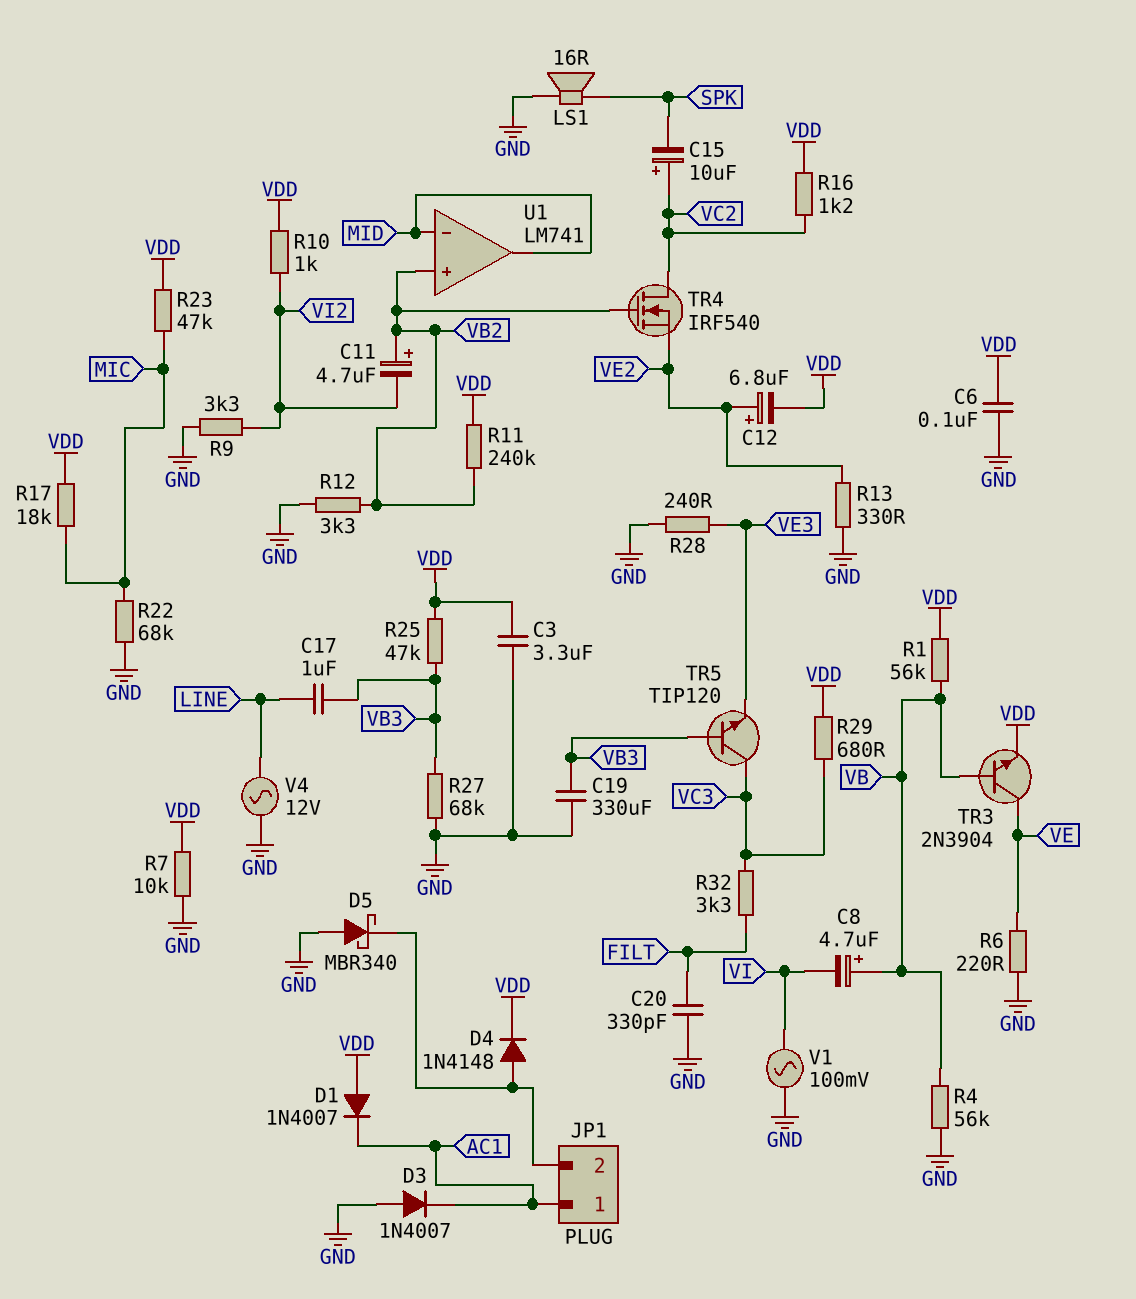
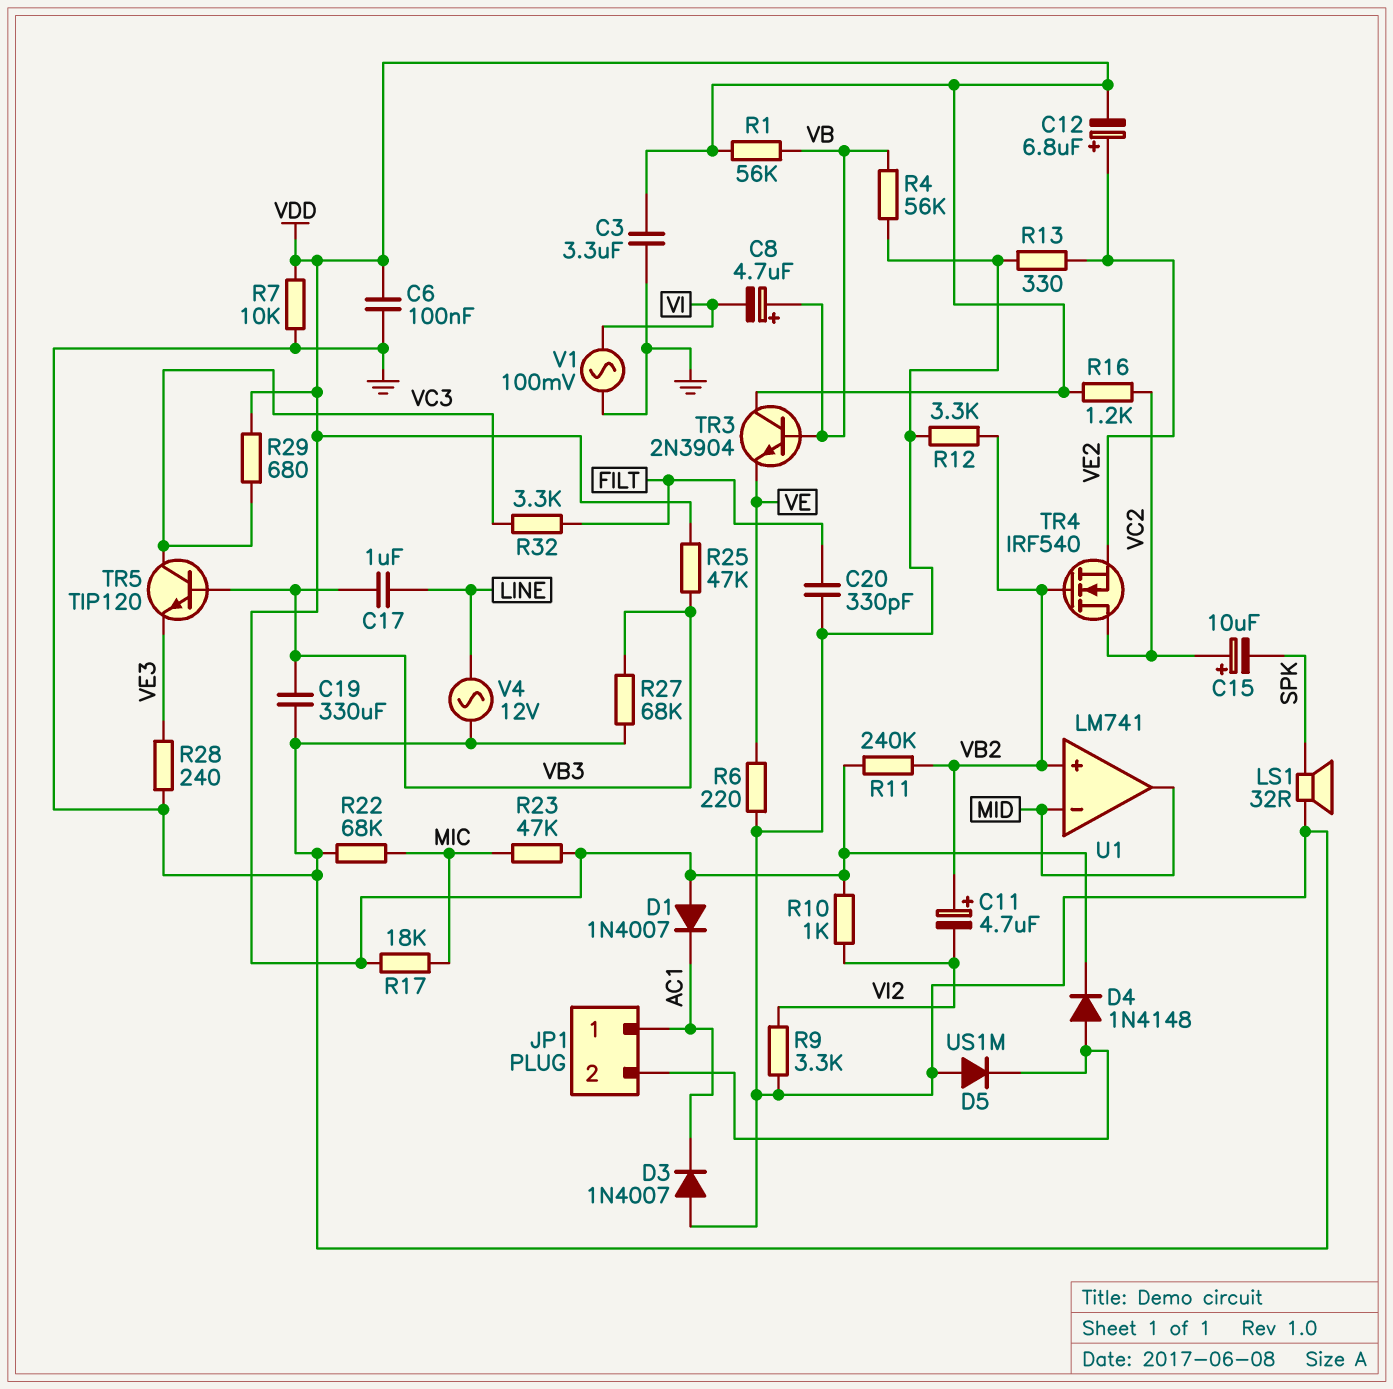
D5: schottky MBR340 (A GND, K JP1/2) -> diode US1M (A GND, K JP1/2)
LS1: speaker 16R (GND, SPK) -> speaker 32R (GND, SPK)
TR3: NPN 2N3904 (B VB, C VE, E VDD) -> NPN 2N3904 (B VB, C VDD, E VE)

